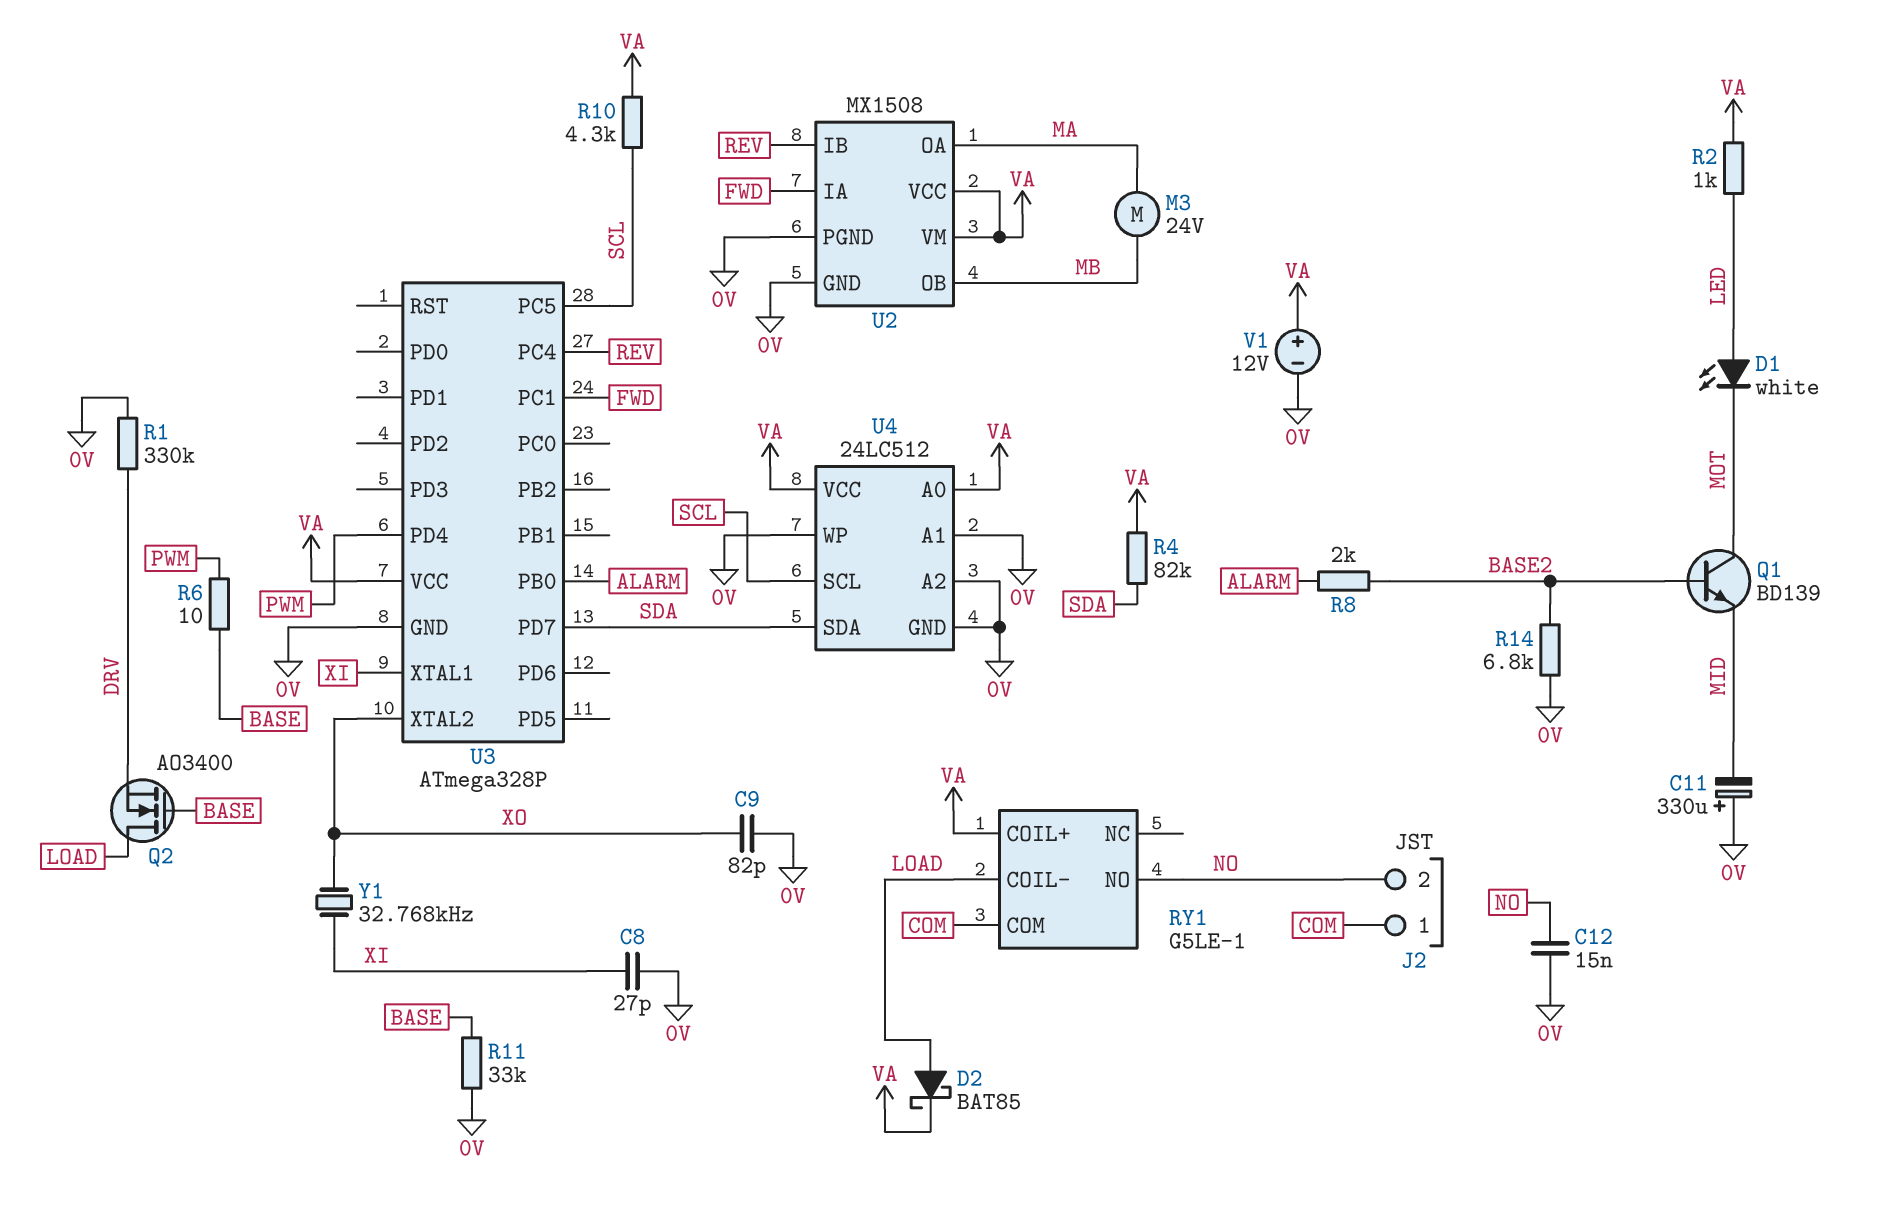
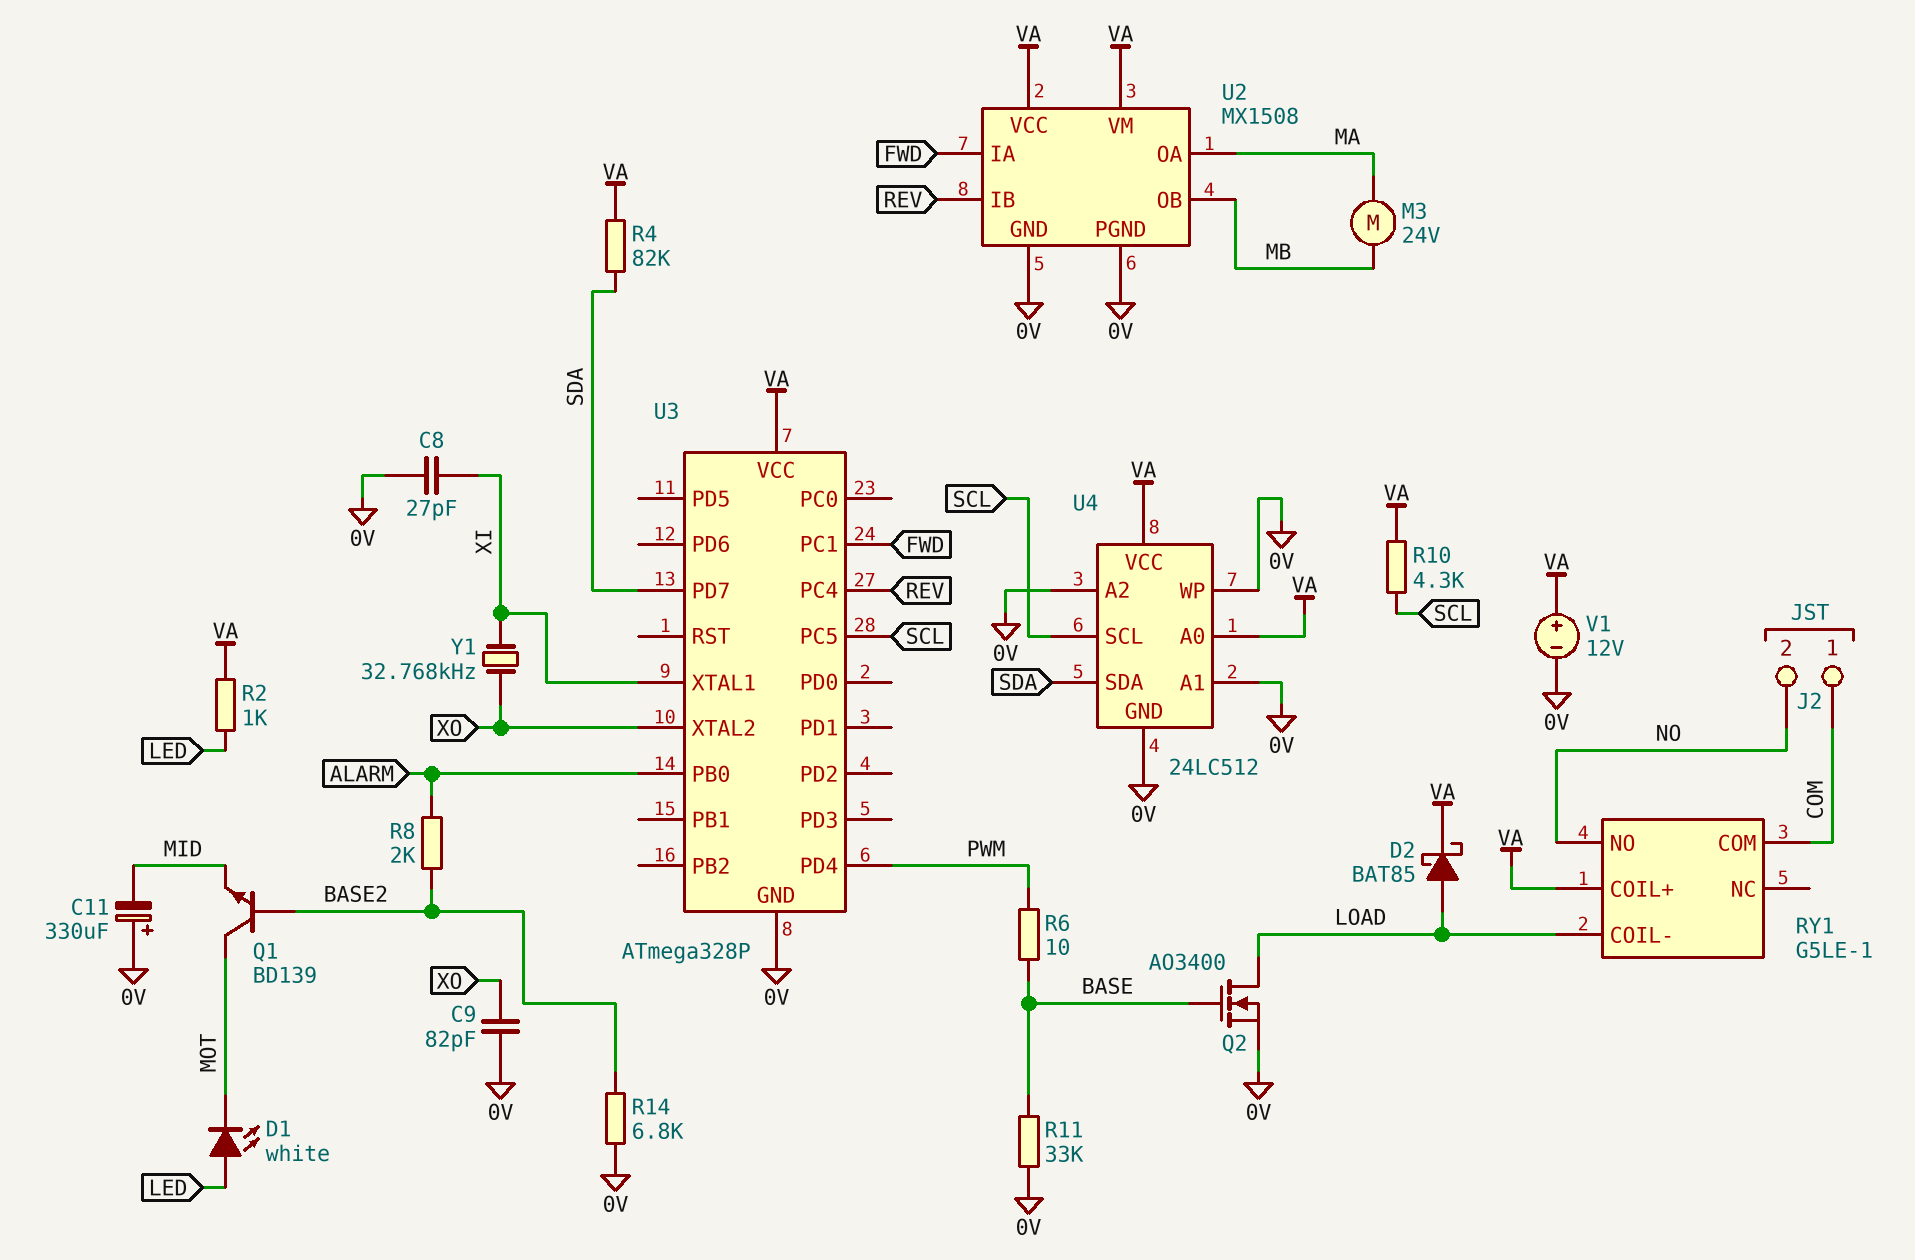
C12: 15nF (0V, NO) -> none
Q2: NMOS AO3400 (G BASE, D LOAD, S DRV) -> NMOS AO3400 (G BASE, D LOAD, S 0V)
R1: 330k (0V, DRV) -> none

